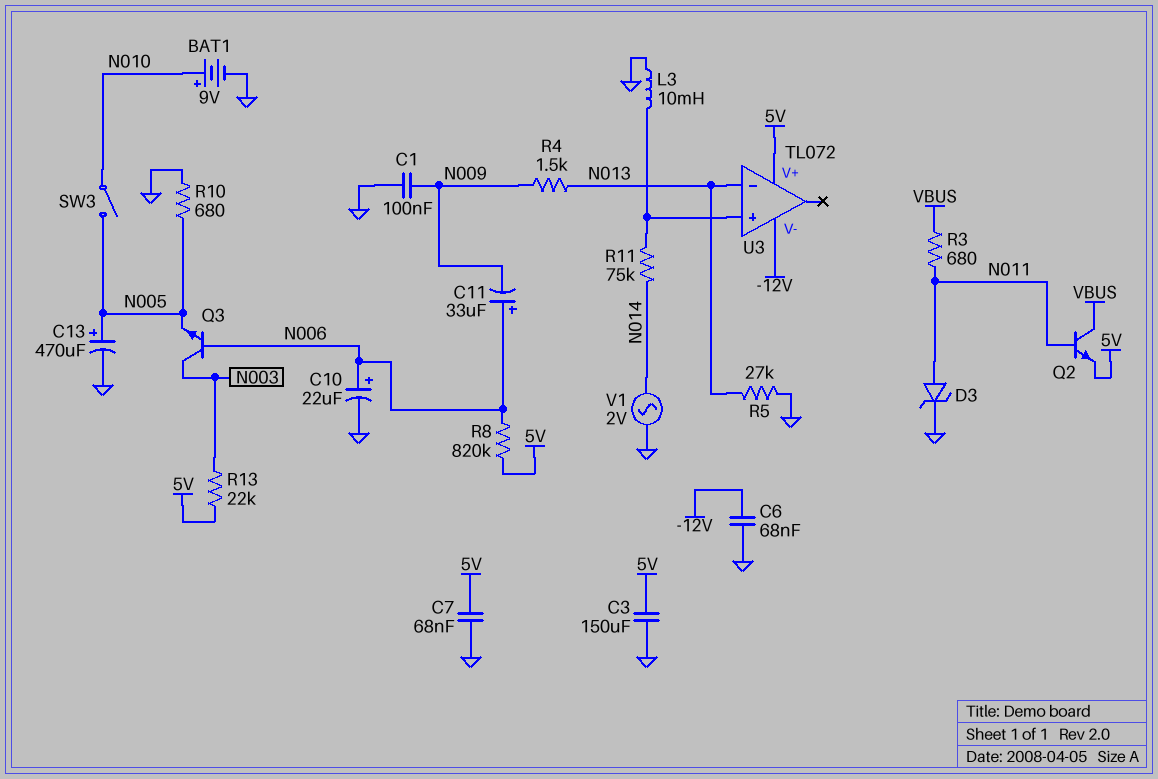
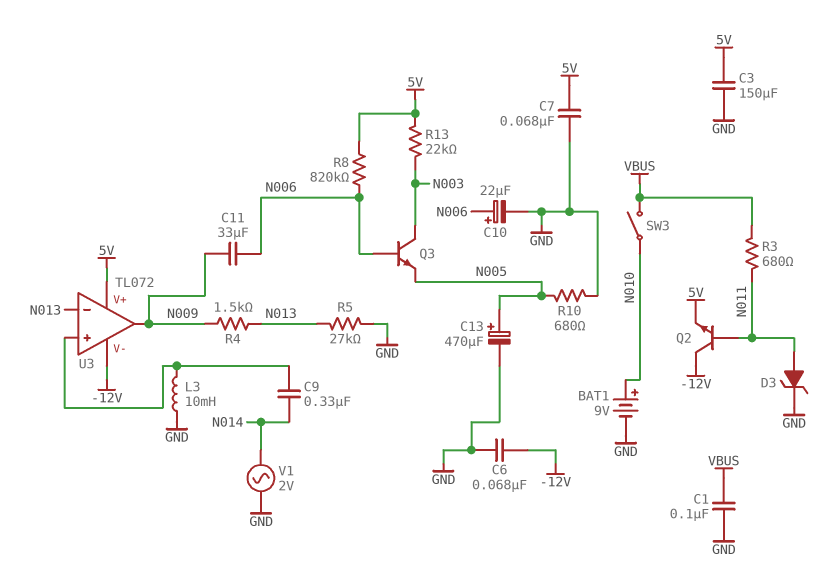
C1: 100nF (GND, N009) -> 100nF (GND, VBUS)
C9: none -> 330nF (N014, U3/in+)
C11: 33uF (plus N006, minus N009) -> 33uF (N006, N009)
Q2: NPN (B N011, C VBUS, E 5V) -> NPN (B N011, C -12V, E 5V)
R11: 75k (N014, U3/in+) -> none
SW3: switch (N005, N010) -> switch (N010, VBUS)
U3 pin out: none -> N009

